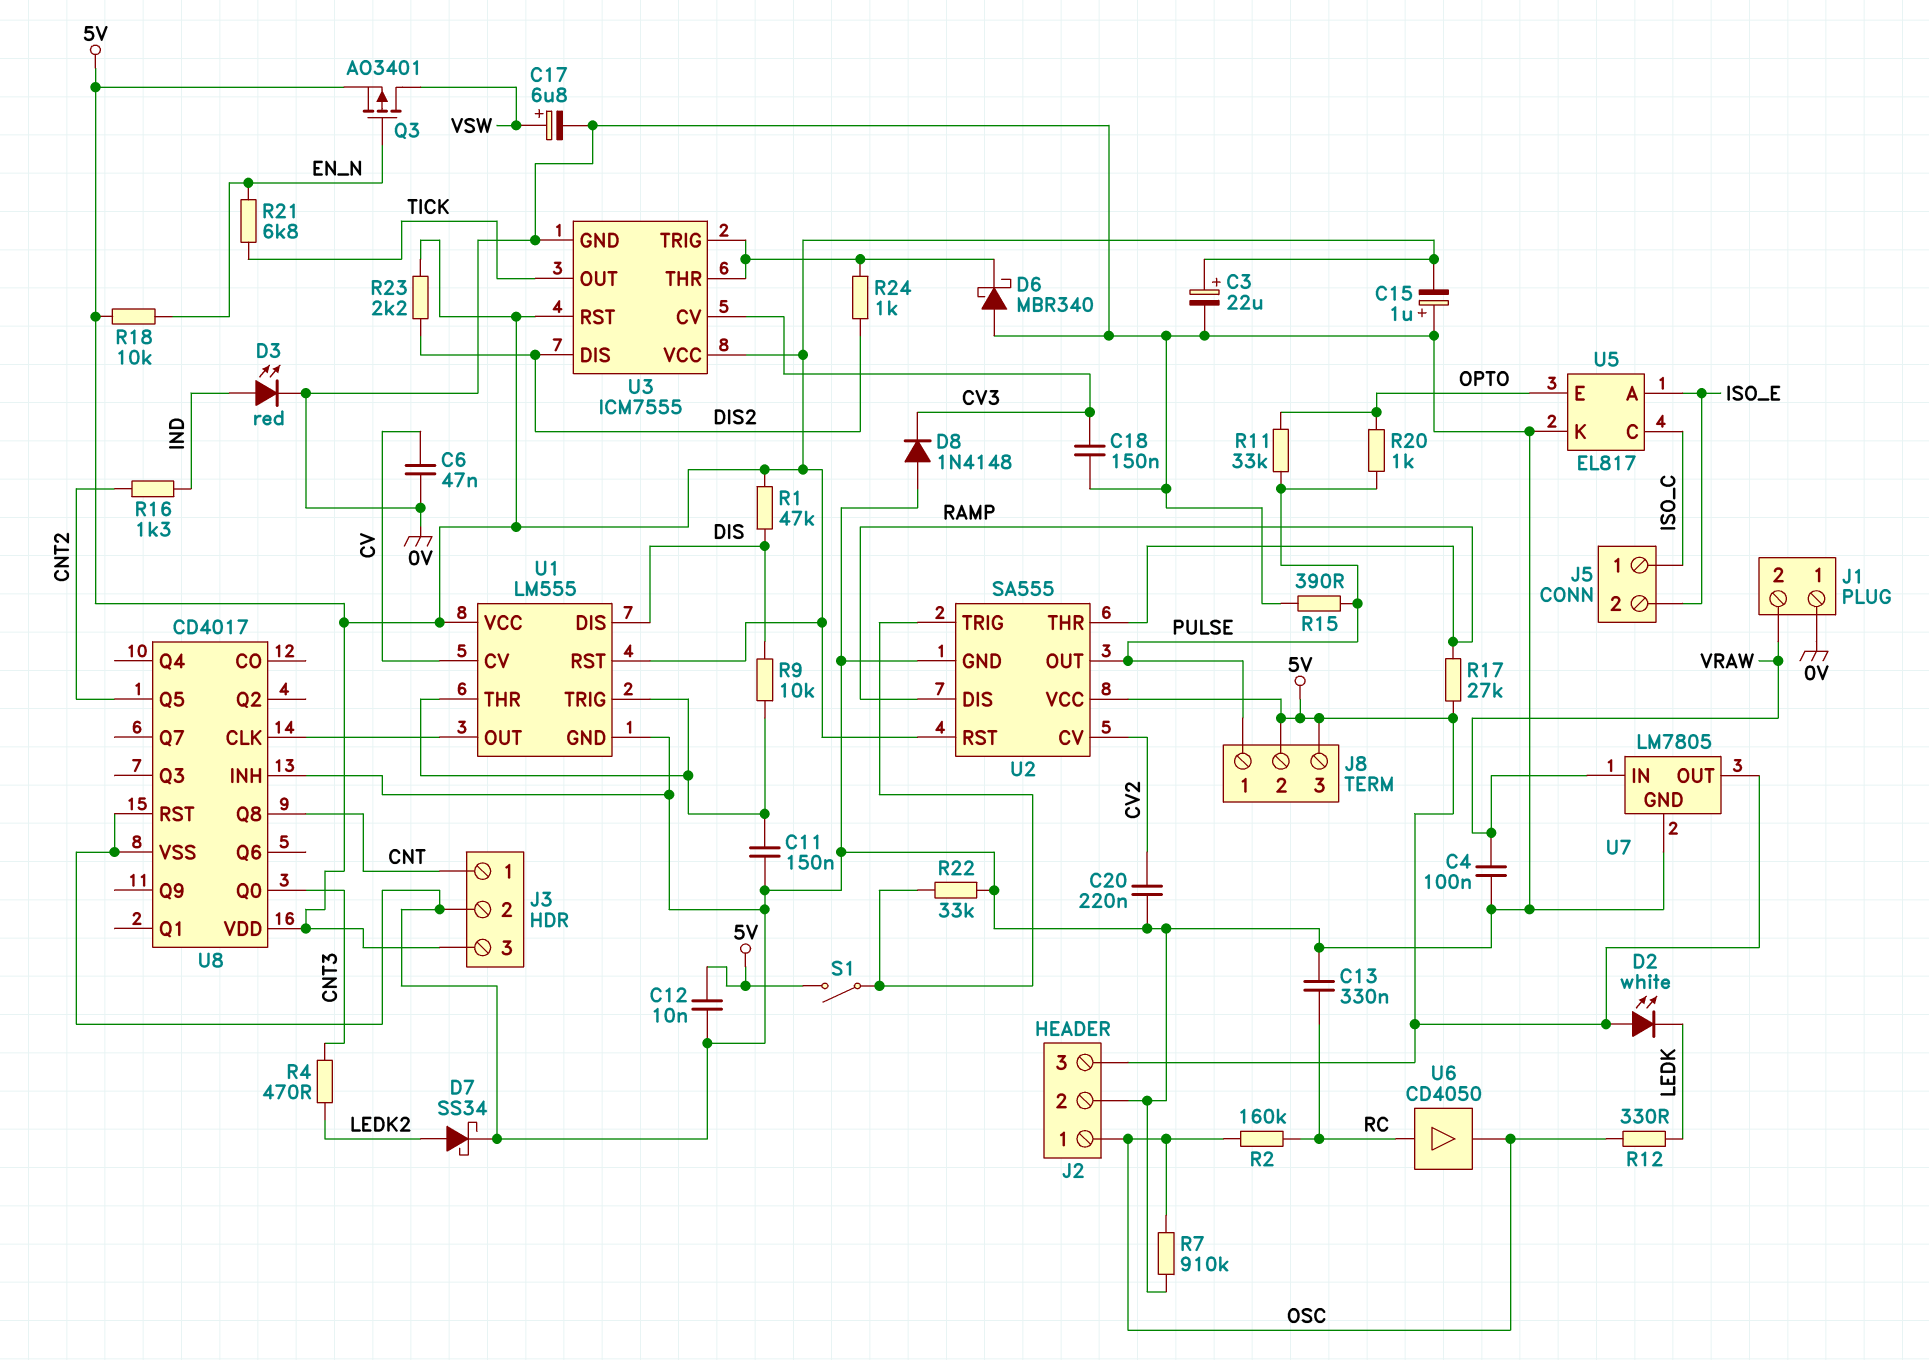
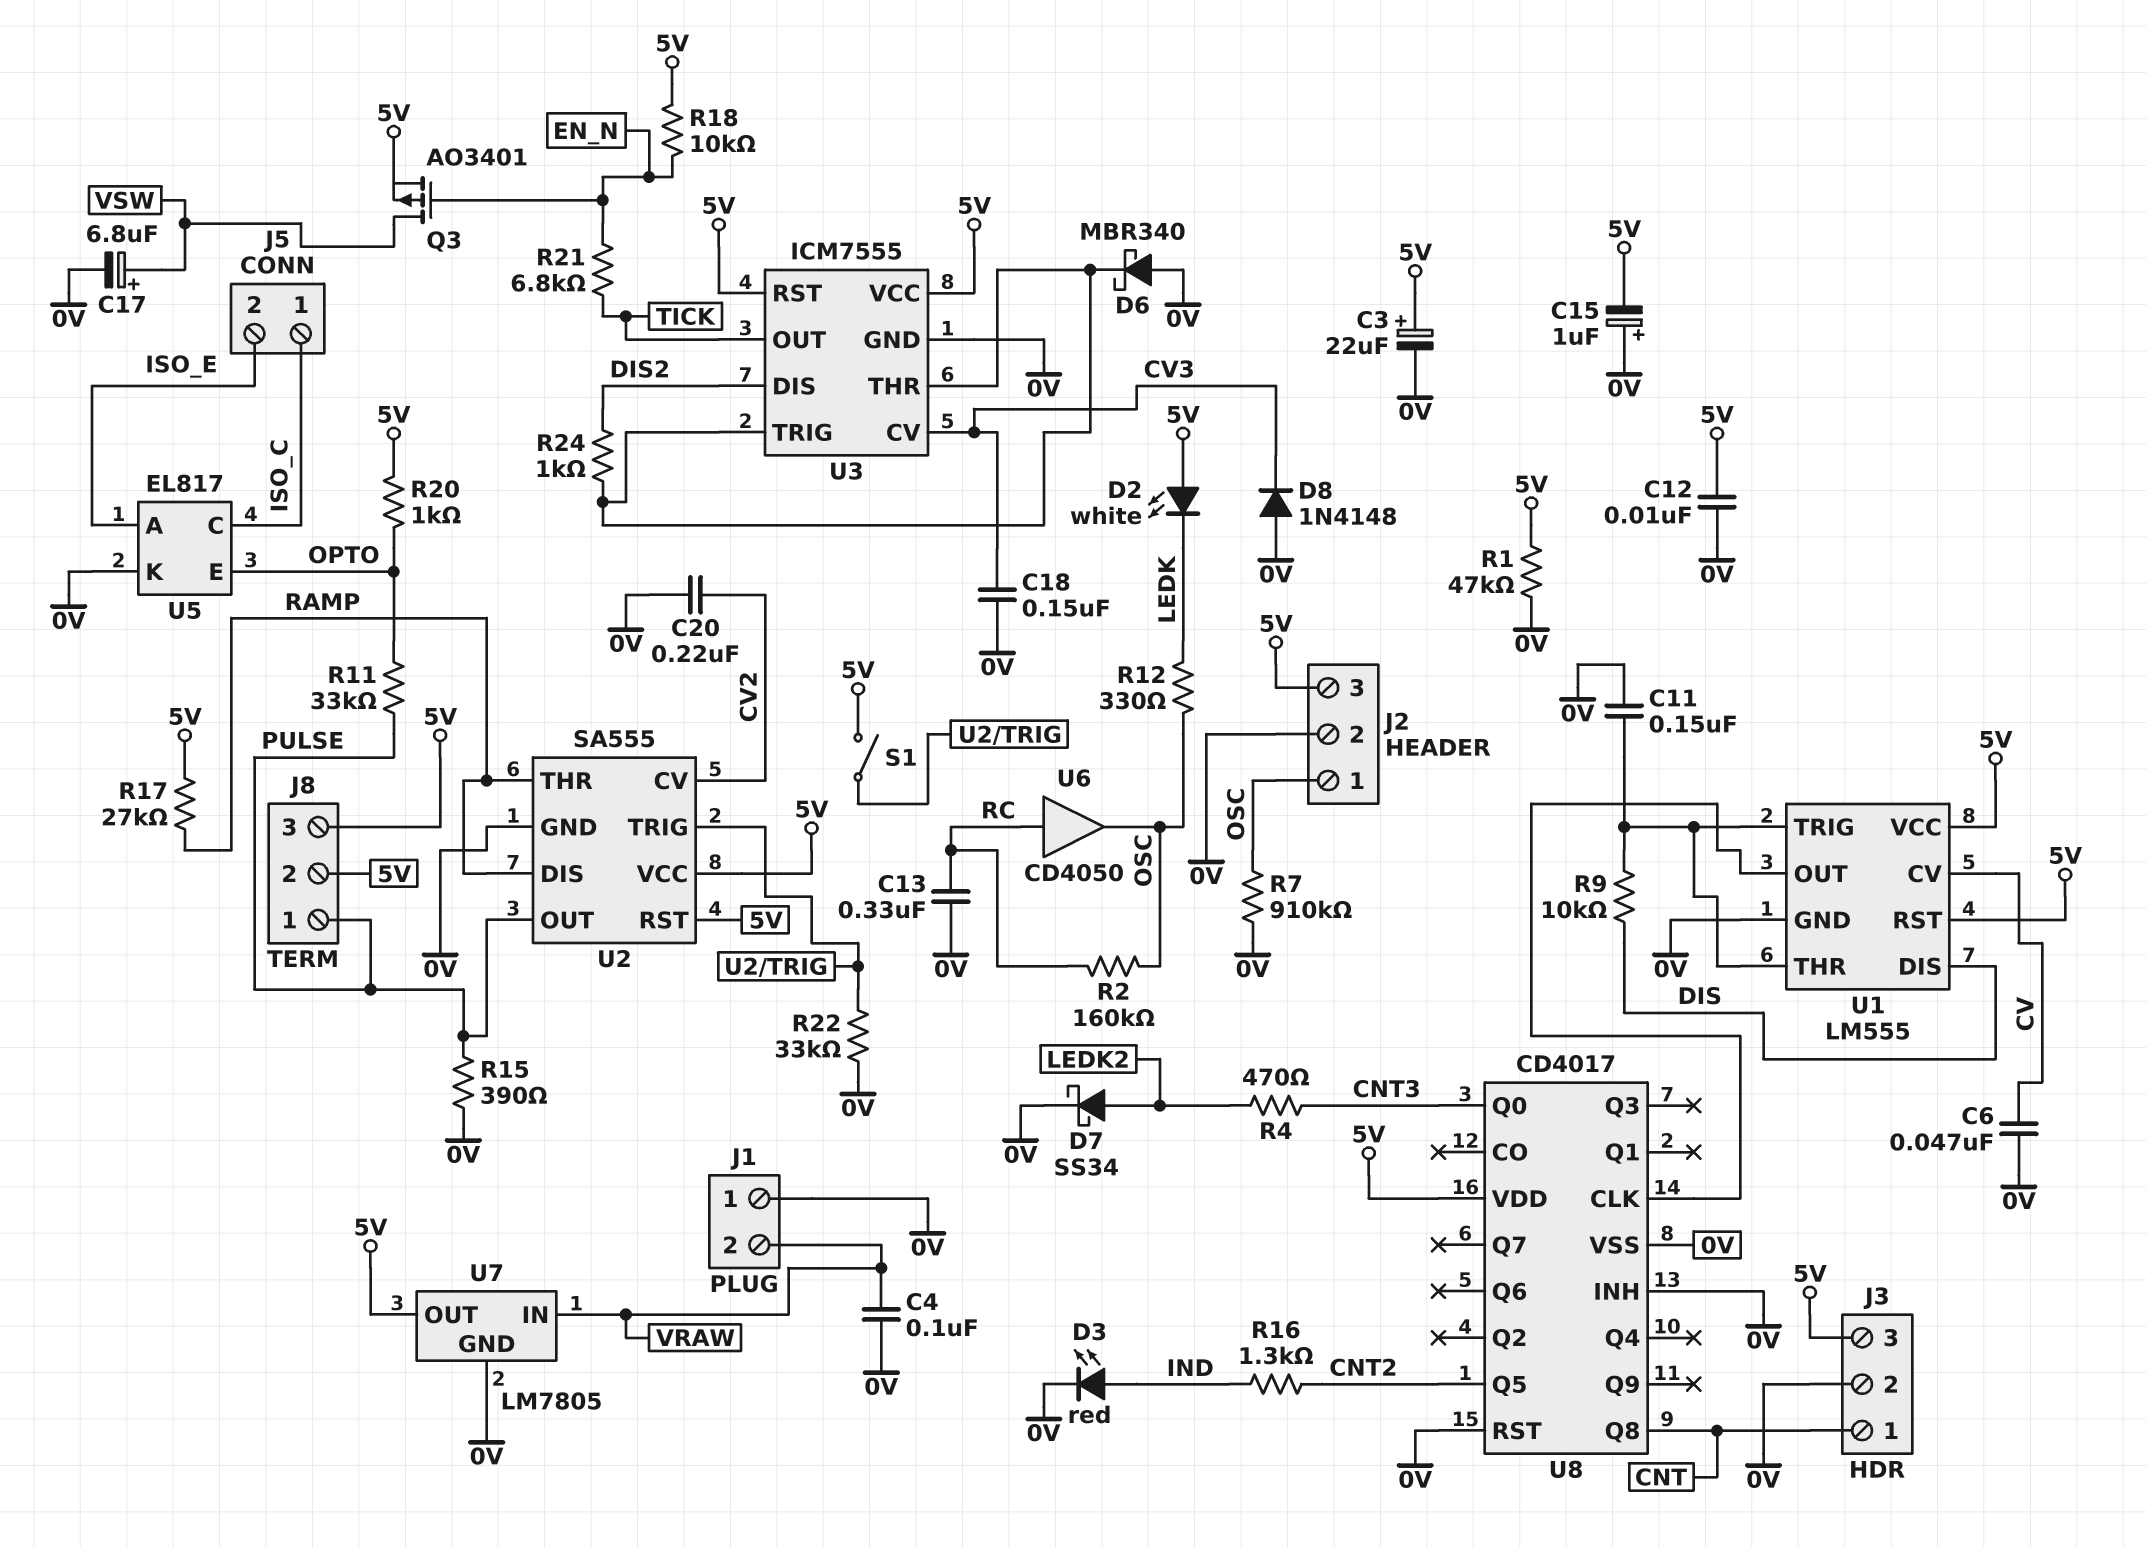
R1: 47k (5V, DIS) -> 47k (0V, 5V)
R20: 1k (OPTO, PULSE) -> 1k (5V, OPTO)
R23: 2.2k (5V, DIS2) -> none

